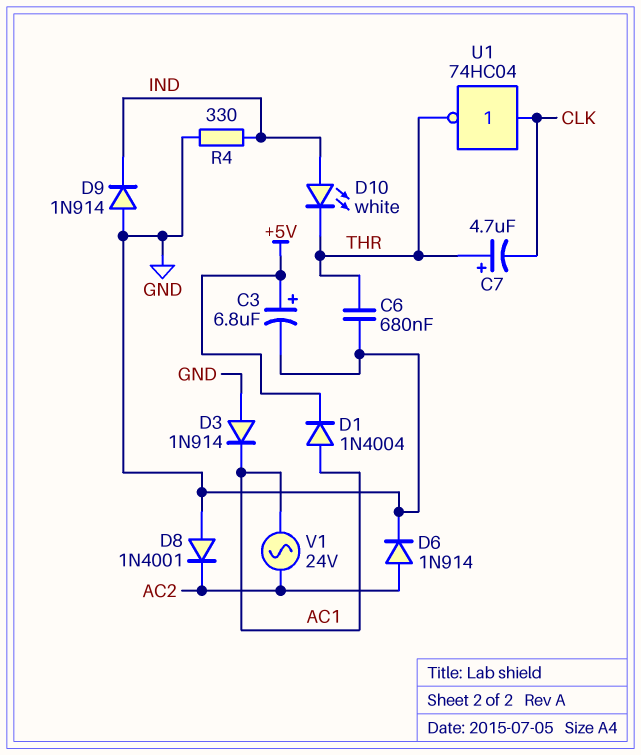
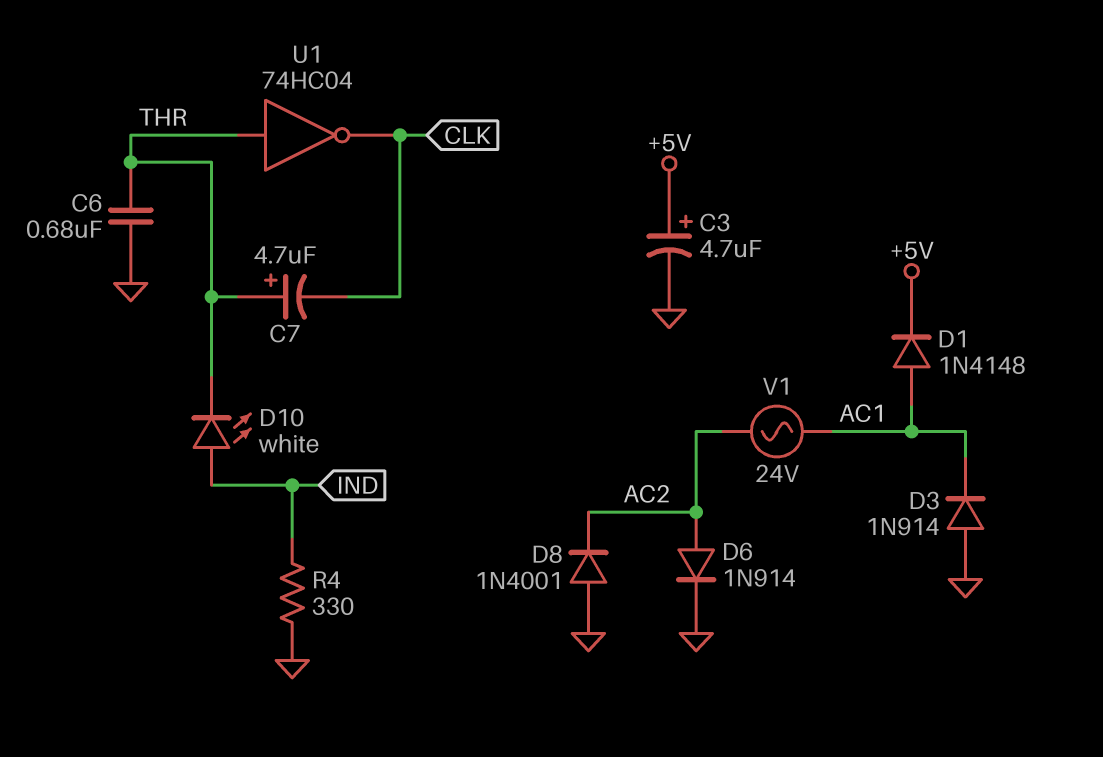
C3: 6.8uF (plus +5V, minus GND) -> 4.7uF (plus +5V, minus GND)
D1: diode 1N4004 (A AC1, K +5V) -> diode 1N4148 (A AC1, K +5V)
D9: diode 1N914 (A GND, K IND) -> none
U1: NOT 74HC04 (in CLK, out THR) -> NOT 74HC04 (in THR, out CLK)

